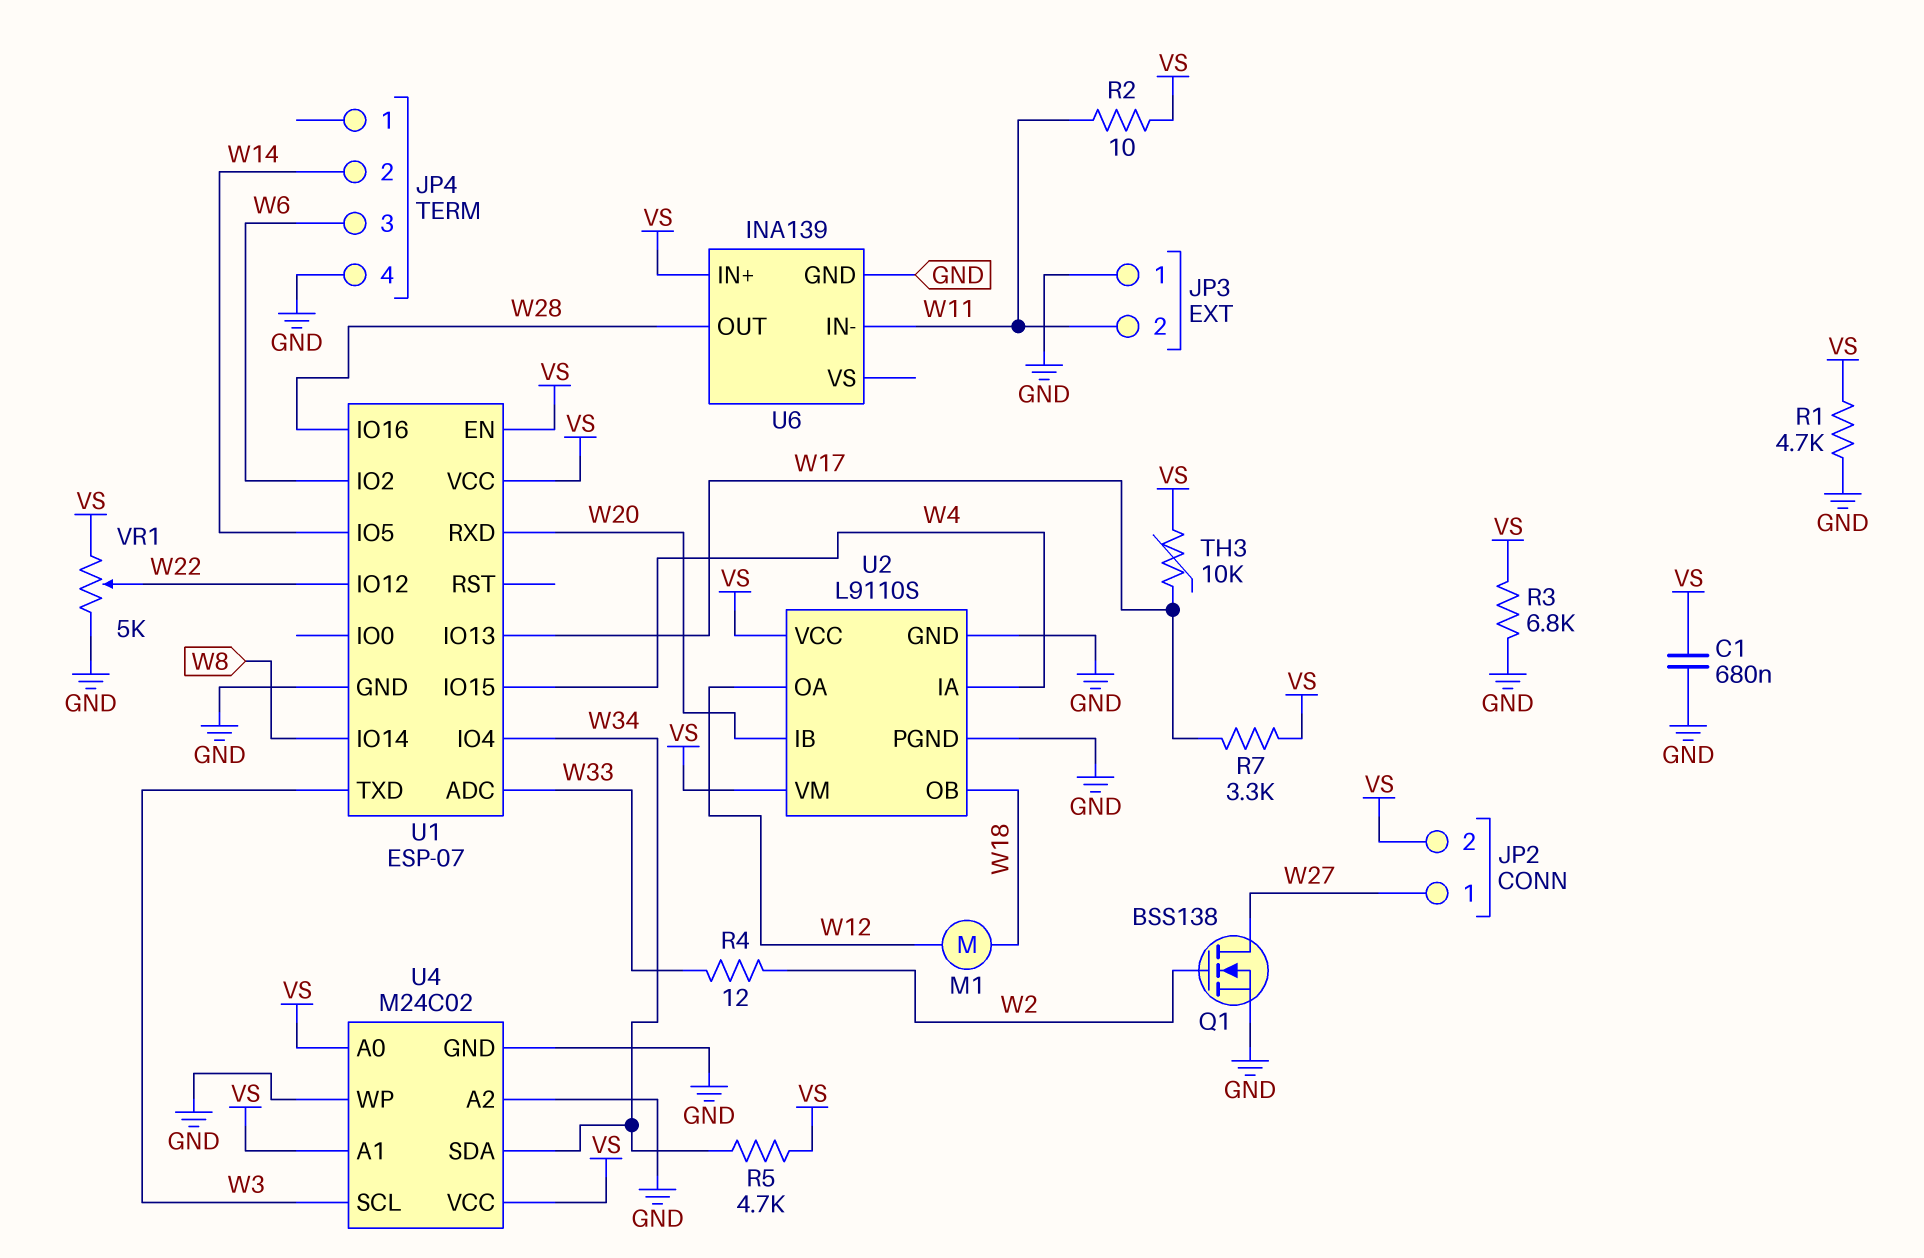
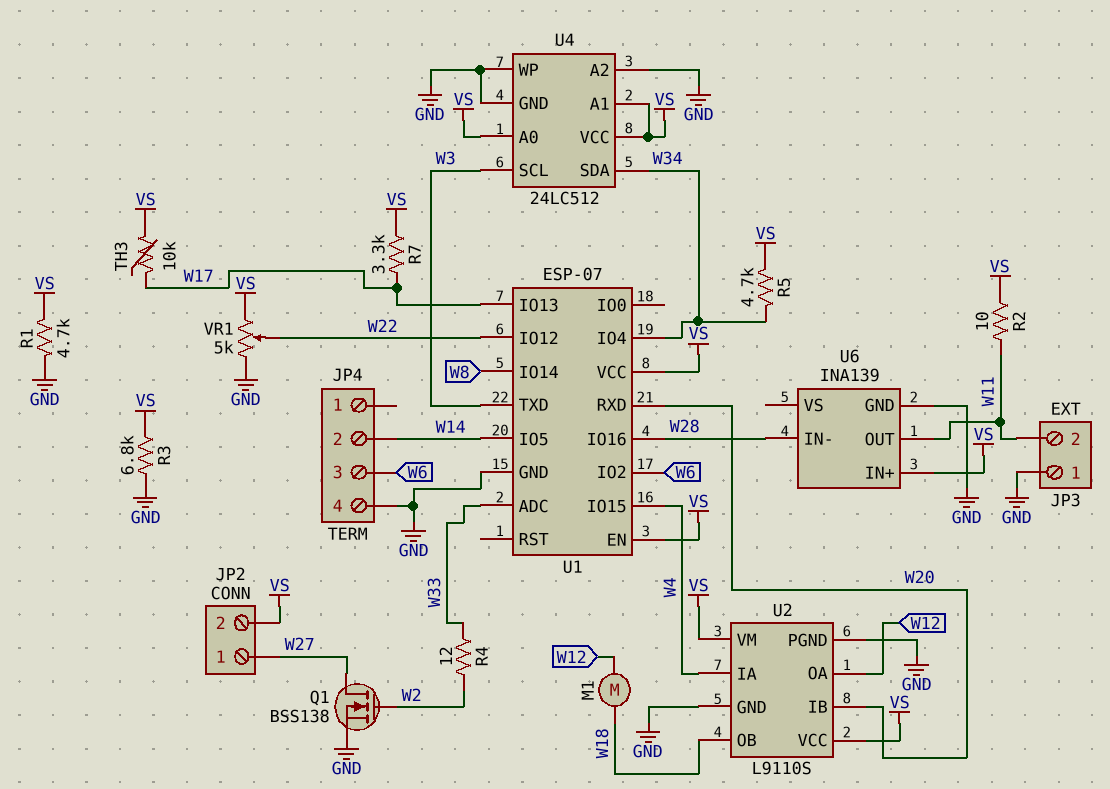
C1: 680nF (GND, VS) -> none
U4: M24C02 -> 24LC512
U6 pin IN-: W11 -> W28
U6 pin OUT: W28 -> W11

